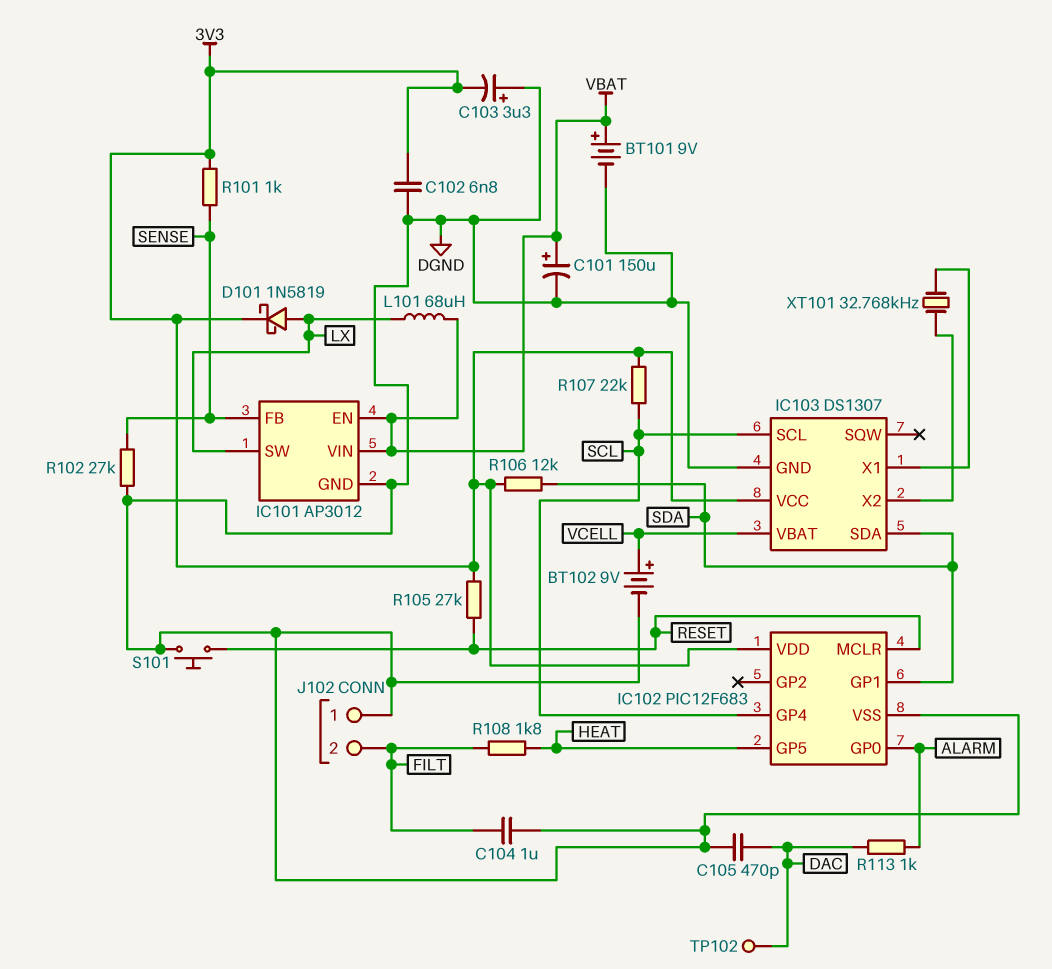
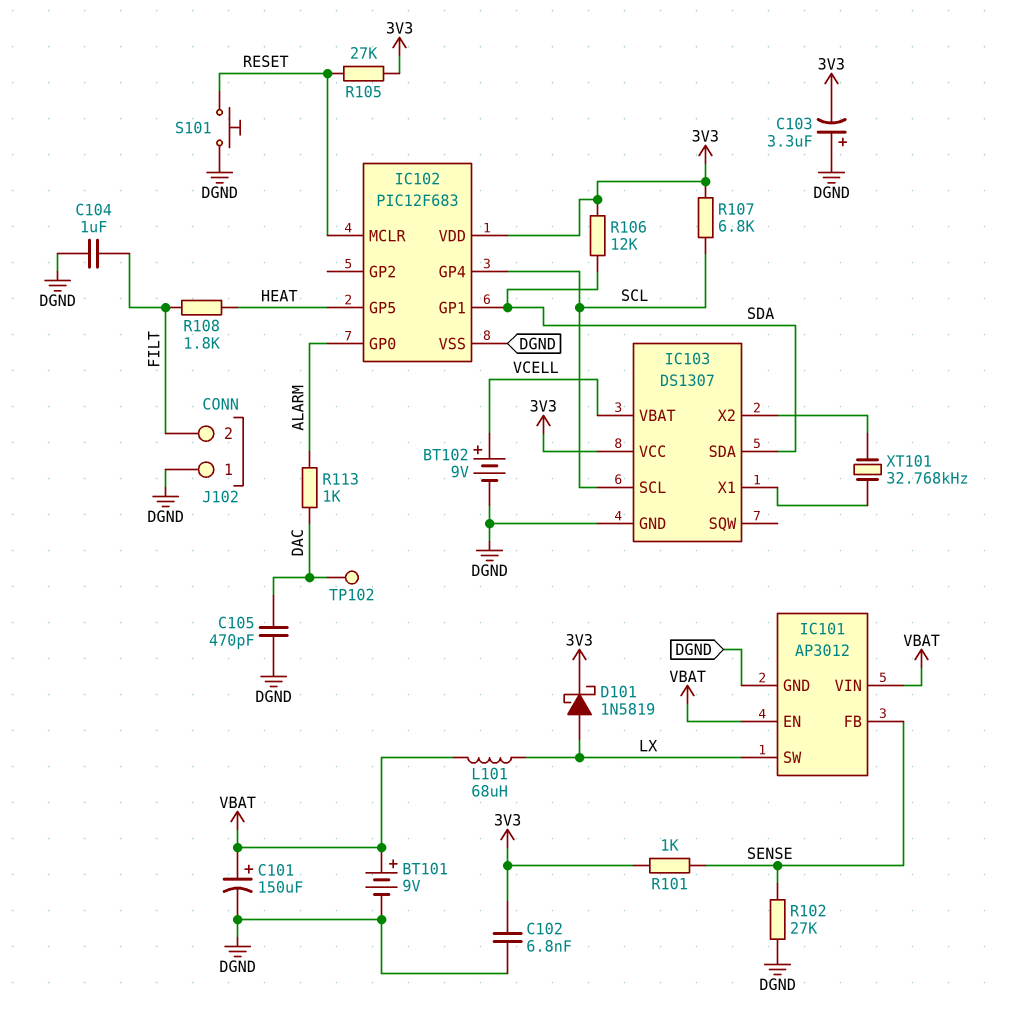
R107: 22k (3V3, SCL) -> 6.8k (3V3, SCL)

